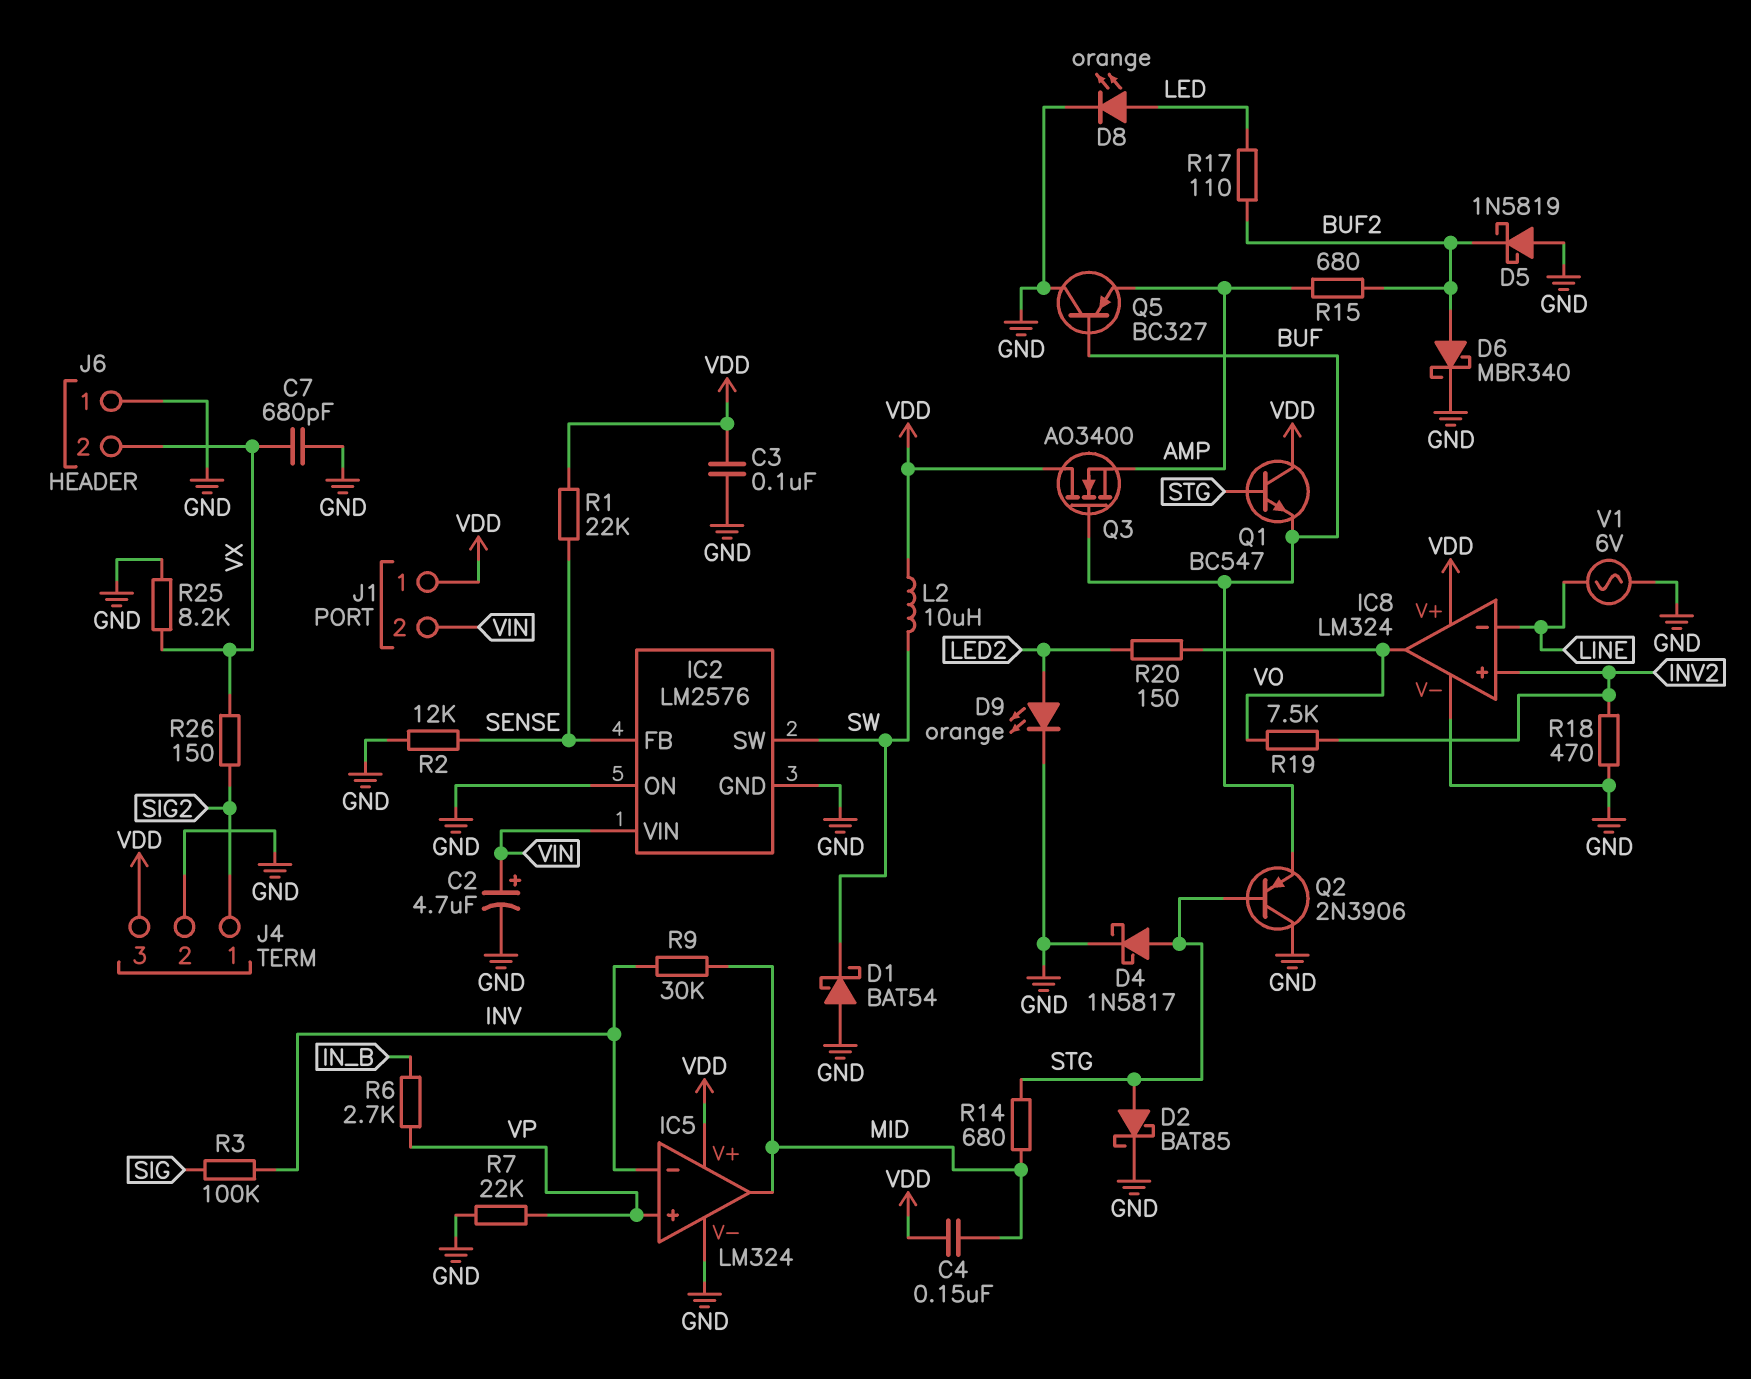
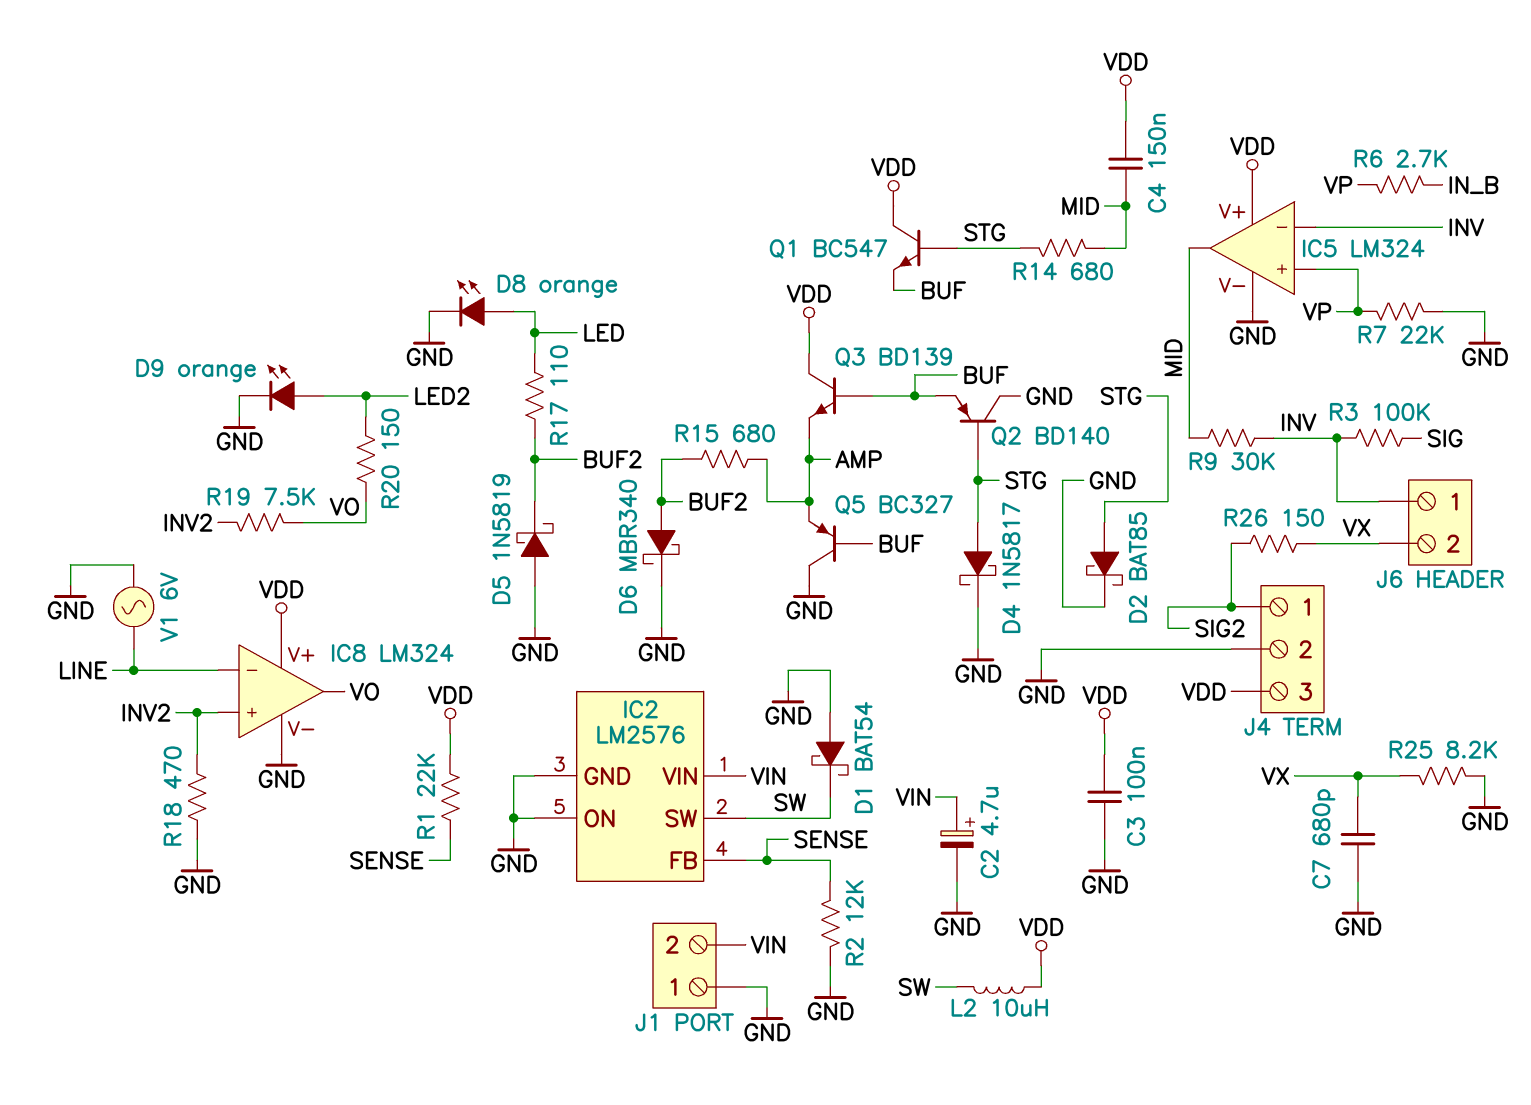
J1 pin 1: VDD -> GND
J6 pin 1: GND -> INV
Q2: PNP 2N3906 (B STG, C GND, E BUF) -> PNP BD140 (B STG, C GND, E BUF)
Q3: NMOS AO3400 (G BUF, D VDD, S AMP) -> NPN BD139 (B BUF, C VDD, E AMP)

